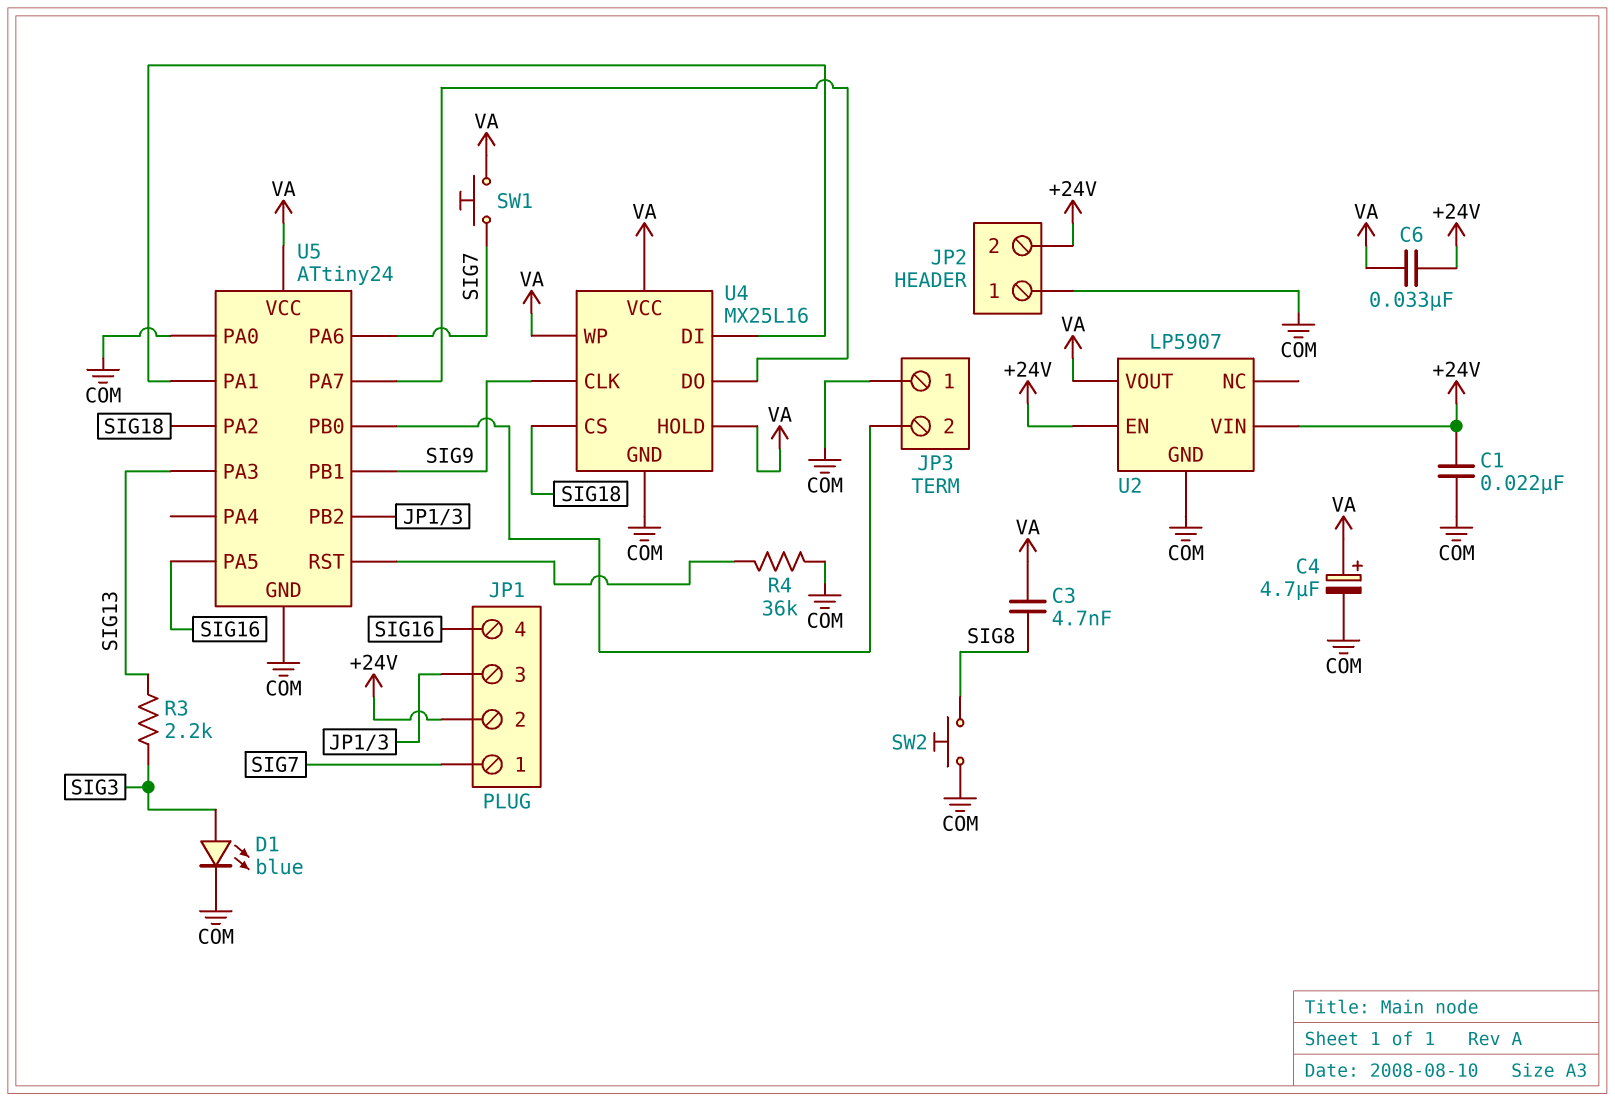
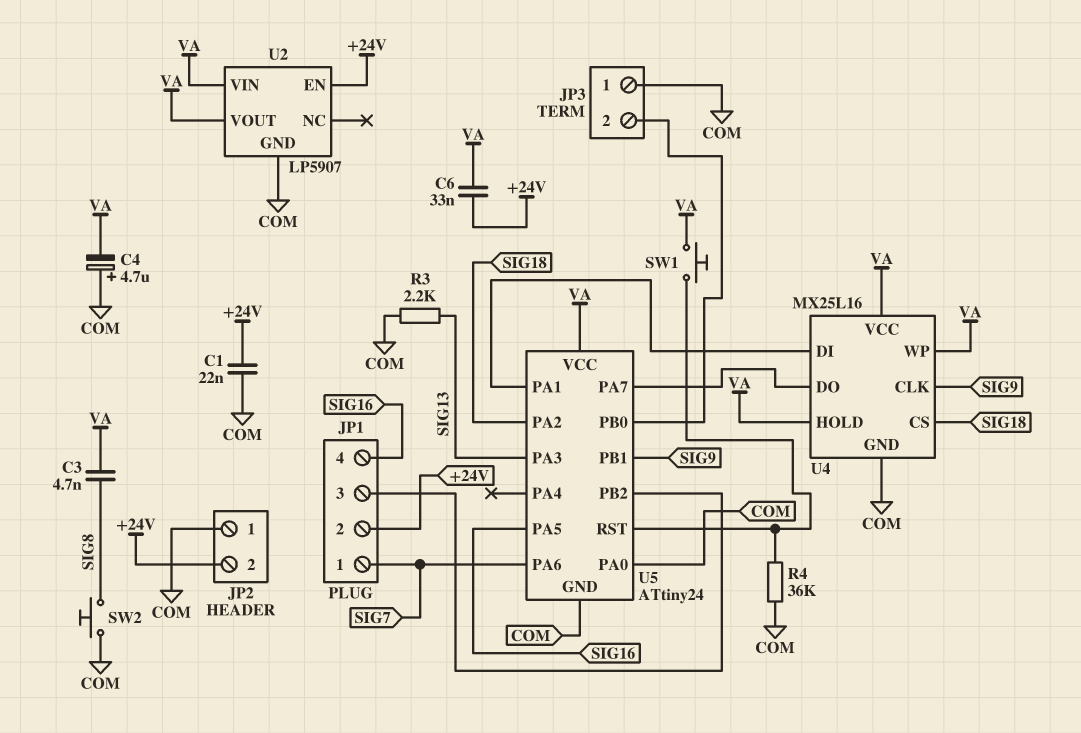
C4: 4.7uF (plus VA, minus COM) -> 4.7uF (plus COM, minus VA)
D1: LED blue (A SIG3, K COM) -> none
R3: 2.2k (SIG3, SIG13) -> 2.2k (COM, SIG13)
SW1: button (SIG7, VA) -> button (U5/RST, VA)
U2 pin VIN: +24V -> VA

